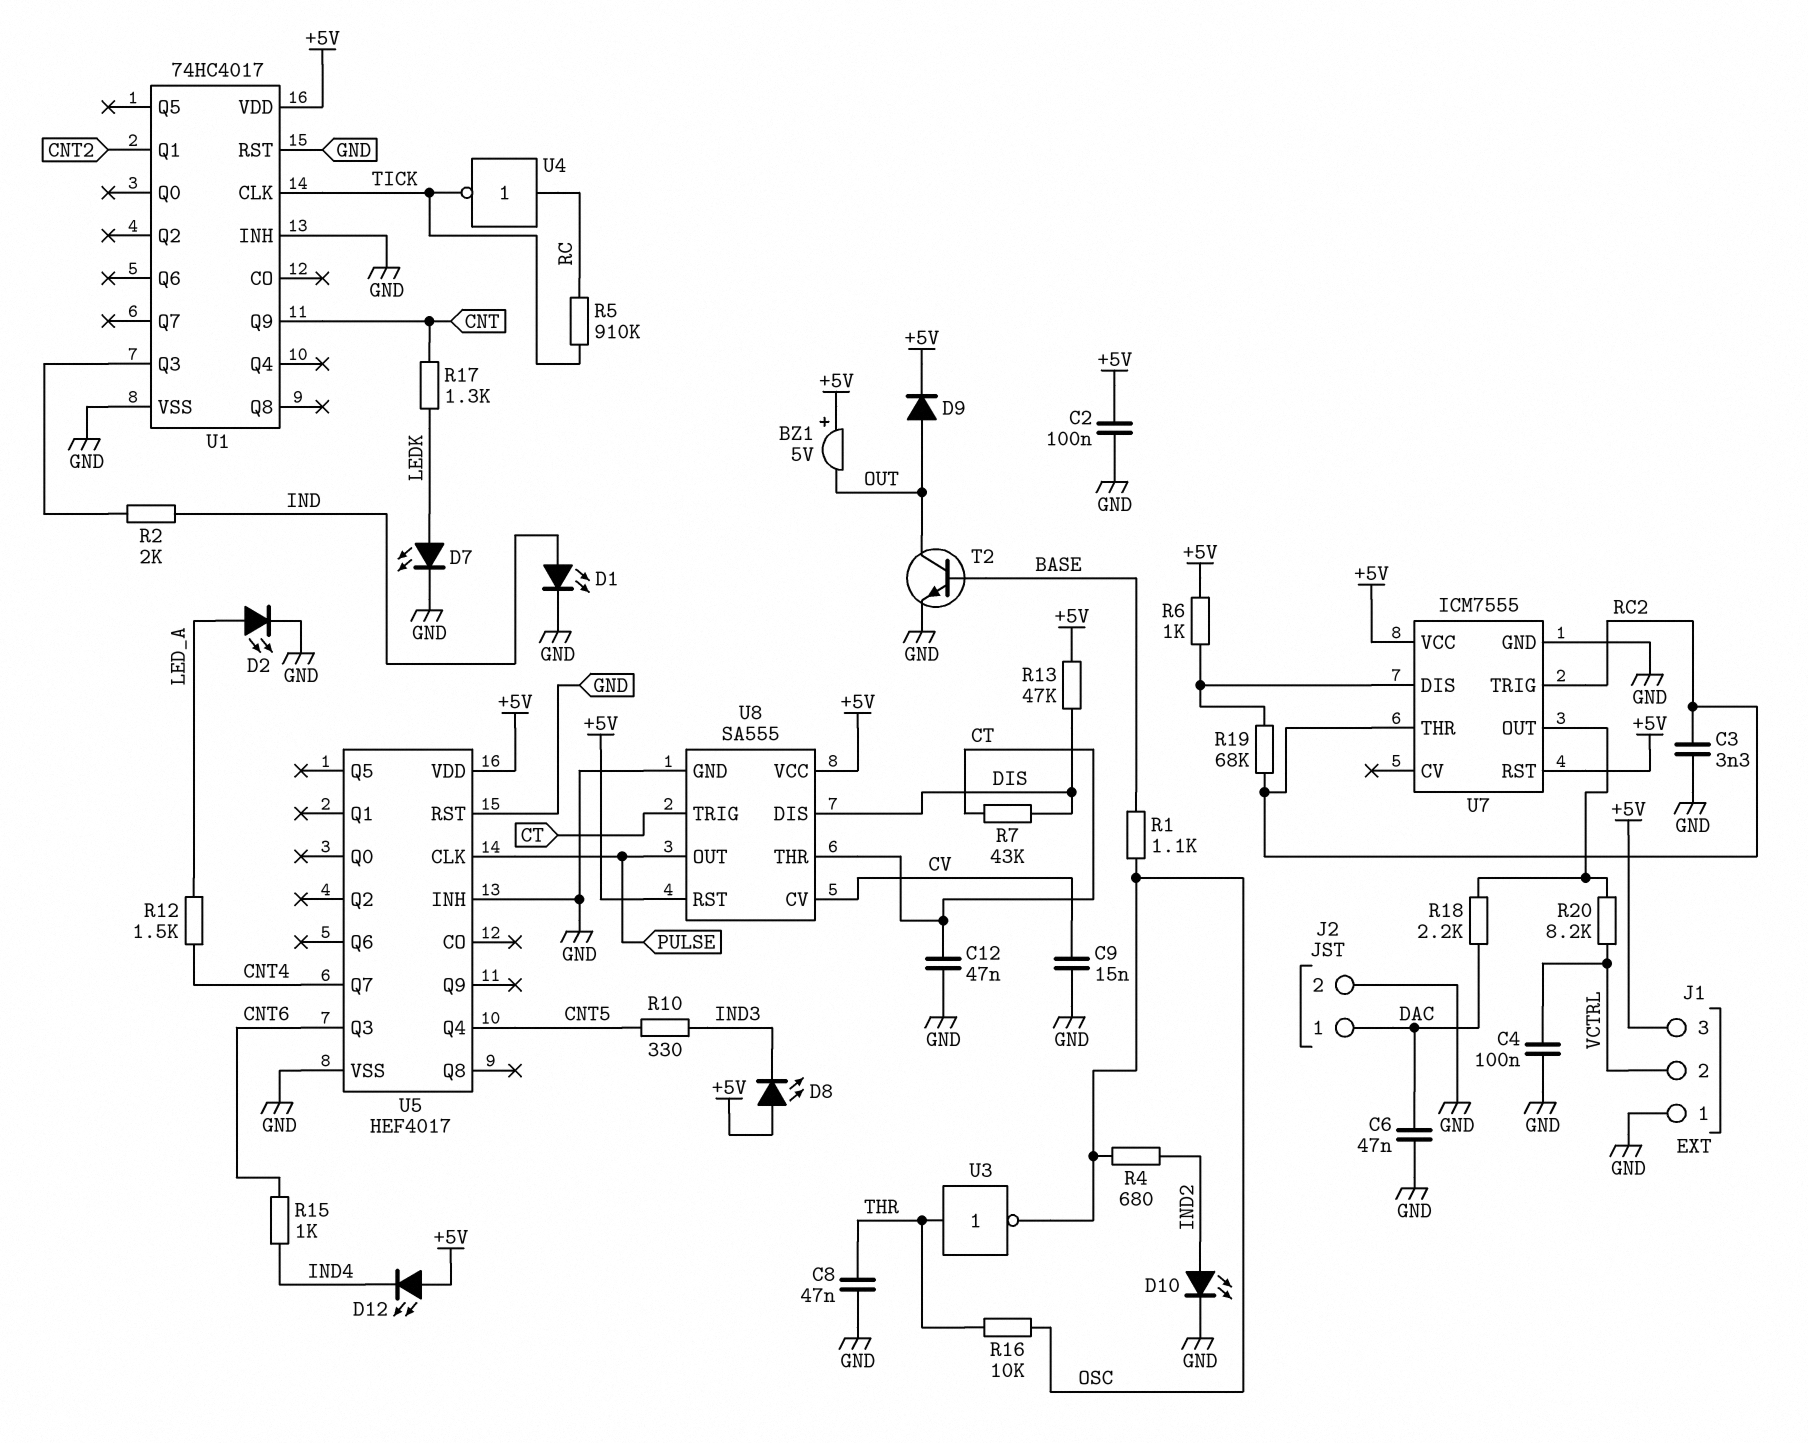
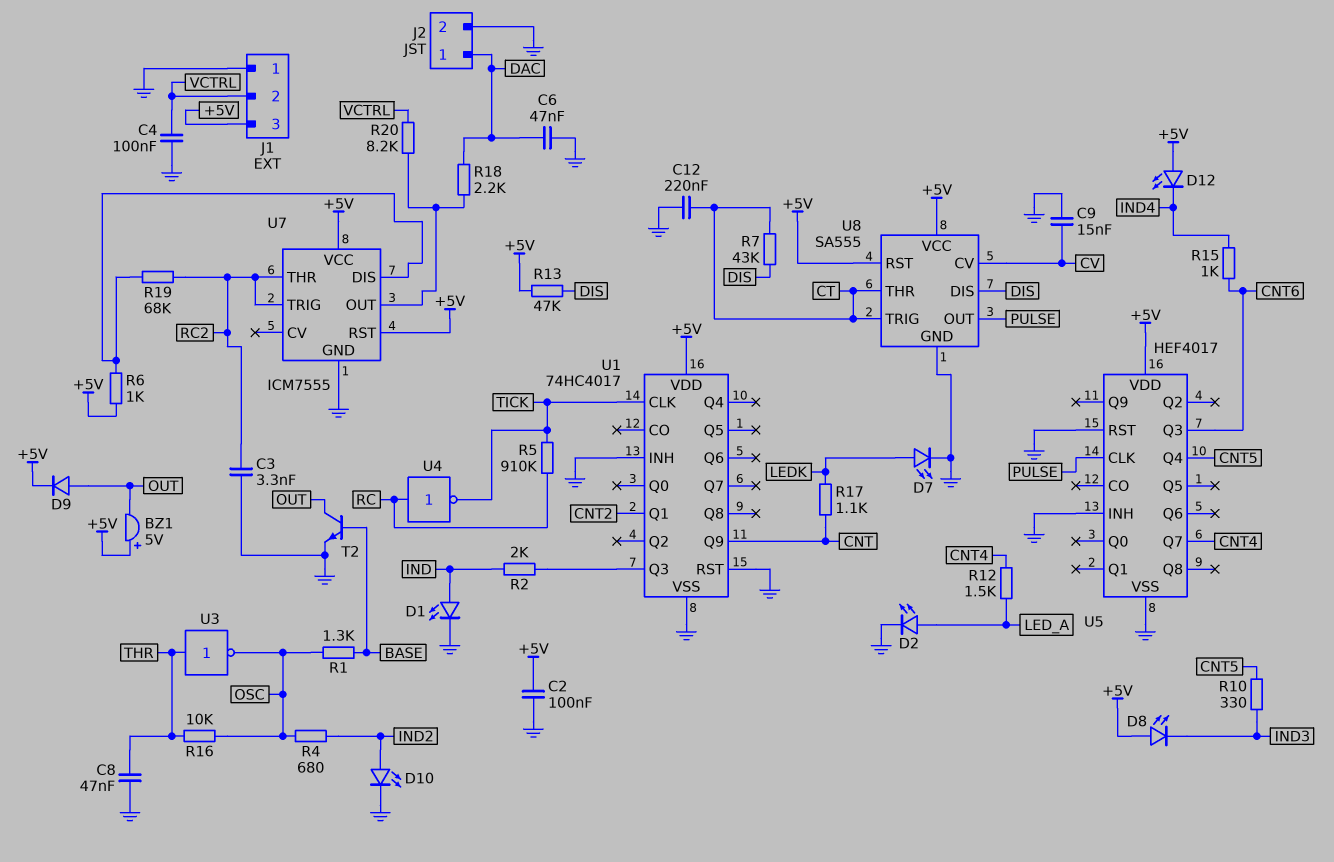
C12: 47nF (CT, GND) -> 220nF (CT, GND)
R1: 1.1k (BASE, OSC) -> 1.3k (BASE, OSC)
R17: 1.3k (CNT, LEDK) -> 1.1k (CNT, LEDK)

